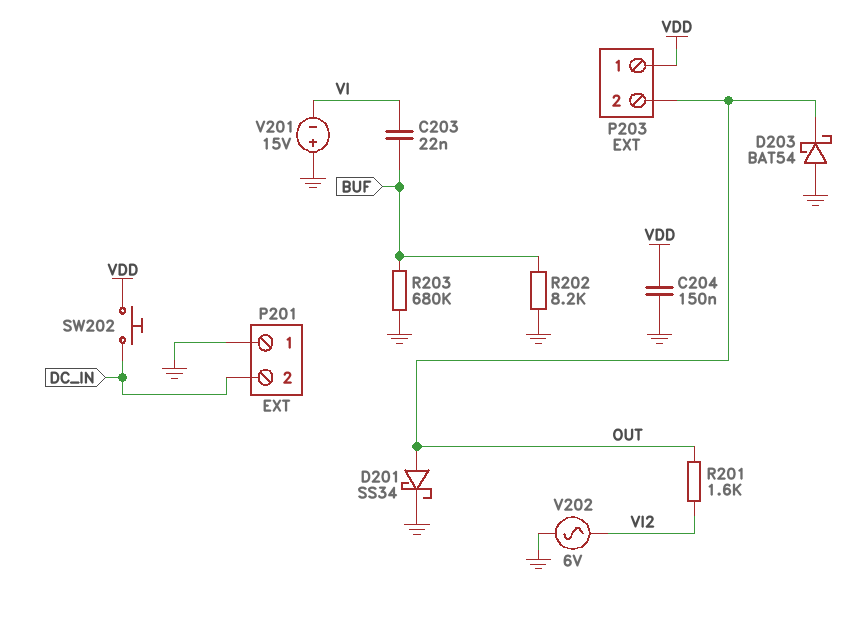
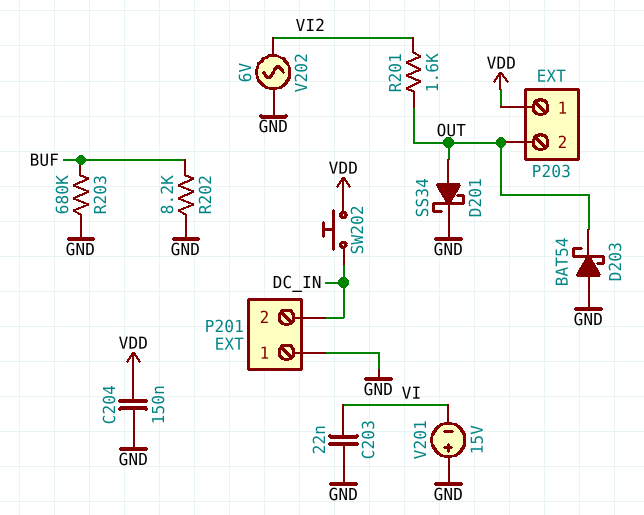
C203: 22nF (BUF, VI) -> 22nF (GND, VI)

